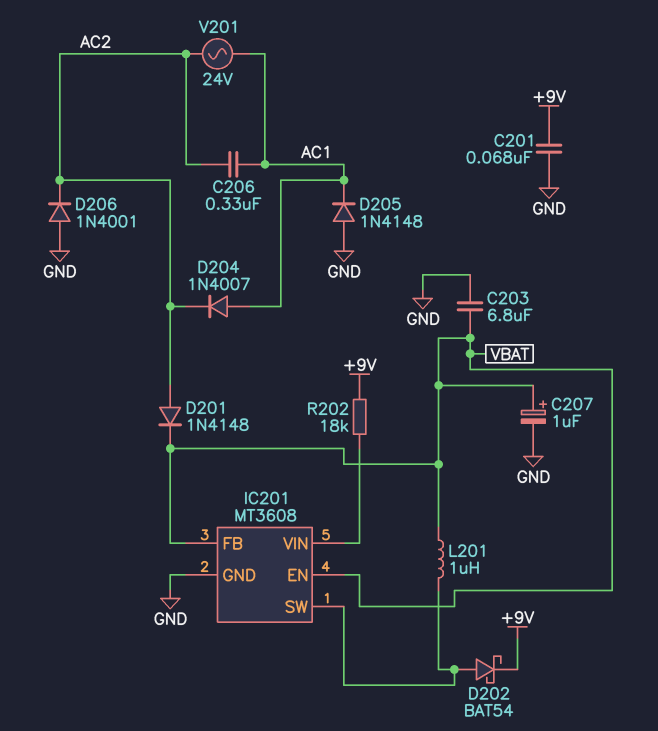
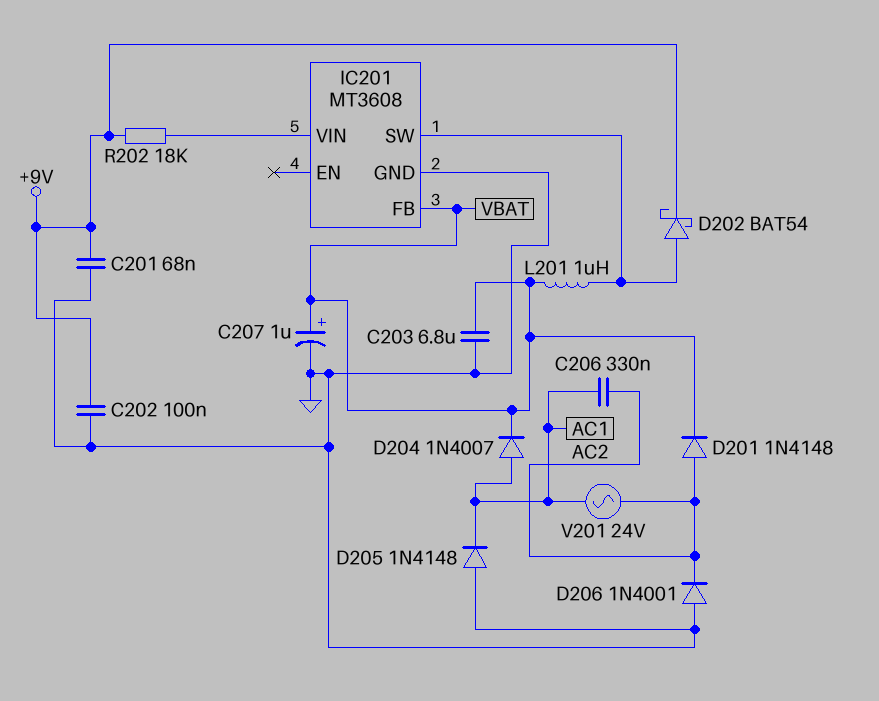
C202: none -> 100nF (+9V, GND)
D204: diode 1N4007 (A AC1, K AC2) -> diode 1N4007 (A AC1, K VBAT)
IC201 pin EN: VBAT -> none

